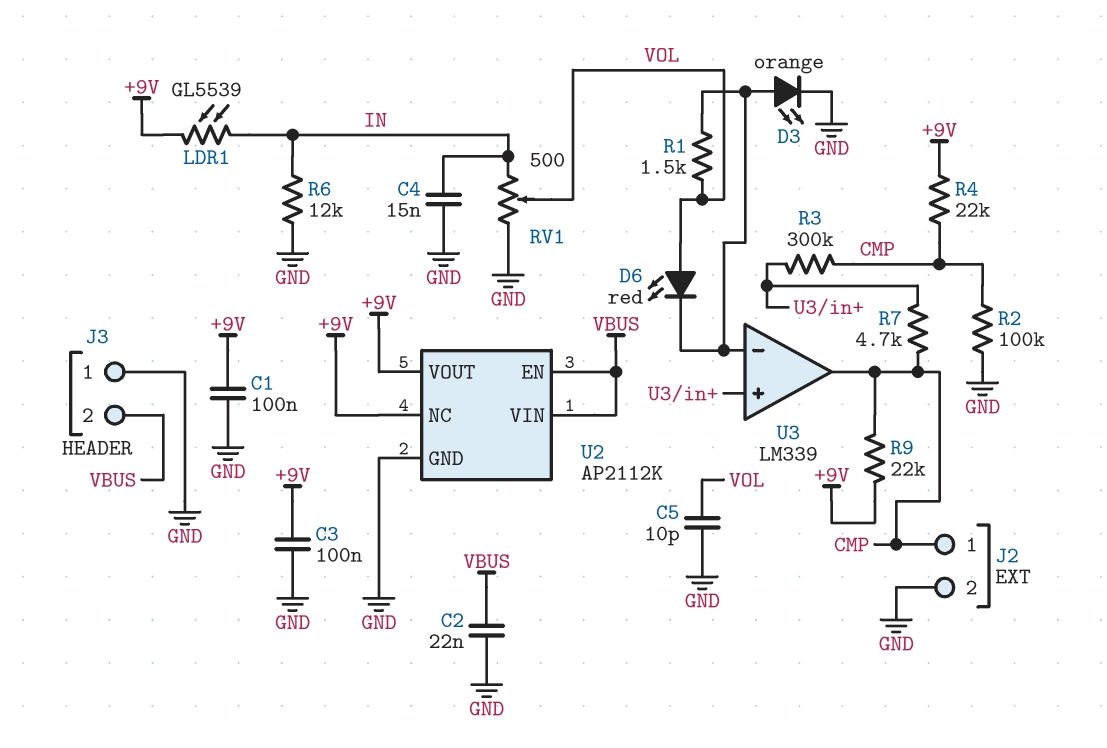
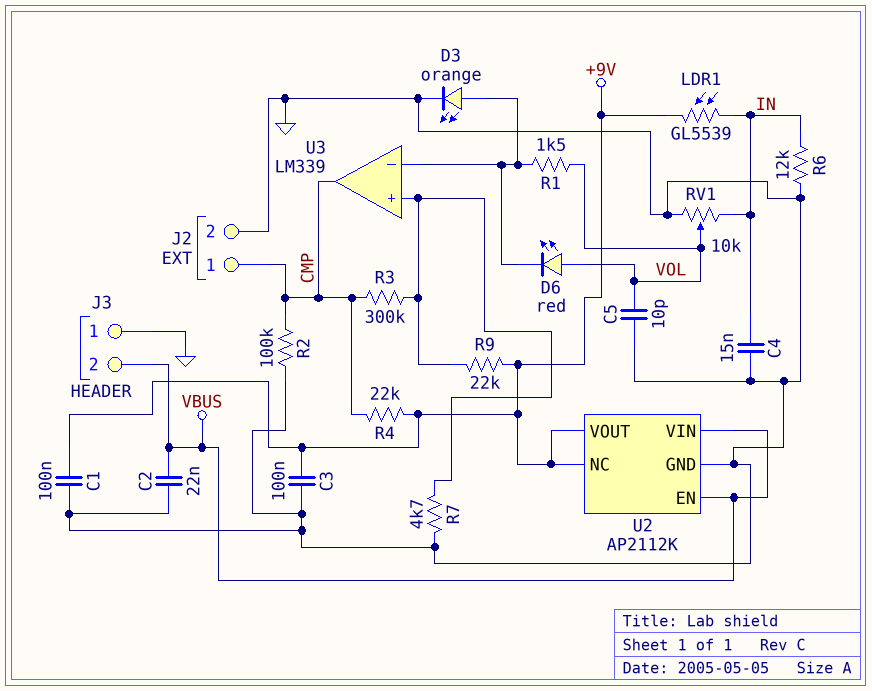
R7: 4.7k (CMP, U3/in+) -> 4.7k (GND, U3/in+)
R9: 22k (+9V, CMP) -> 22k (+9V, U3/in+)
RV1: 500 (GND, IN, wiper VOL) -> 10k (GND, IN, wiper VOL)

